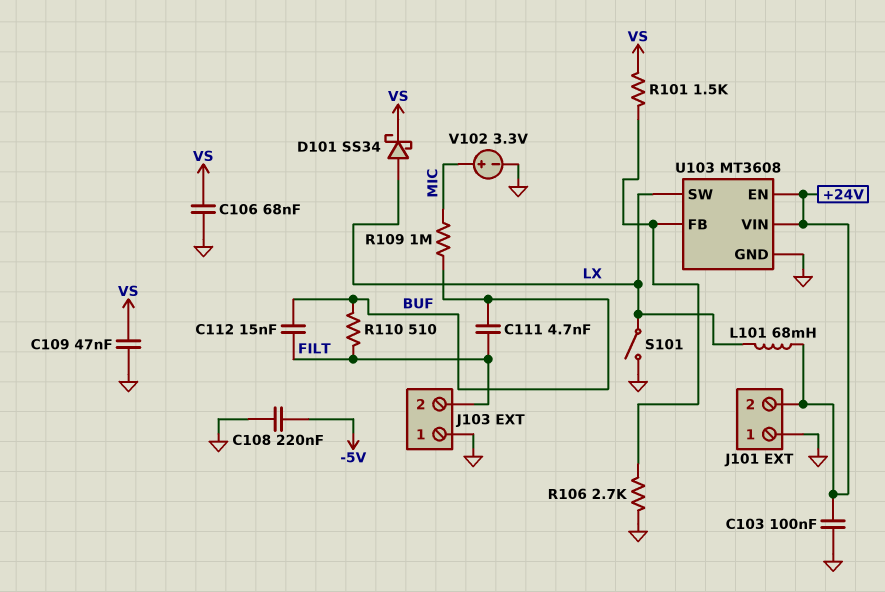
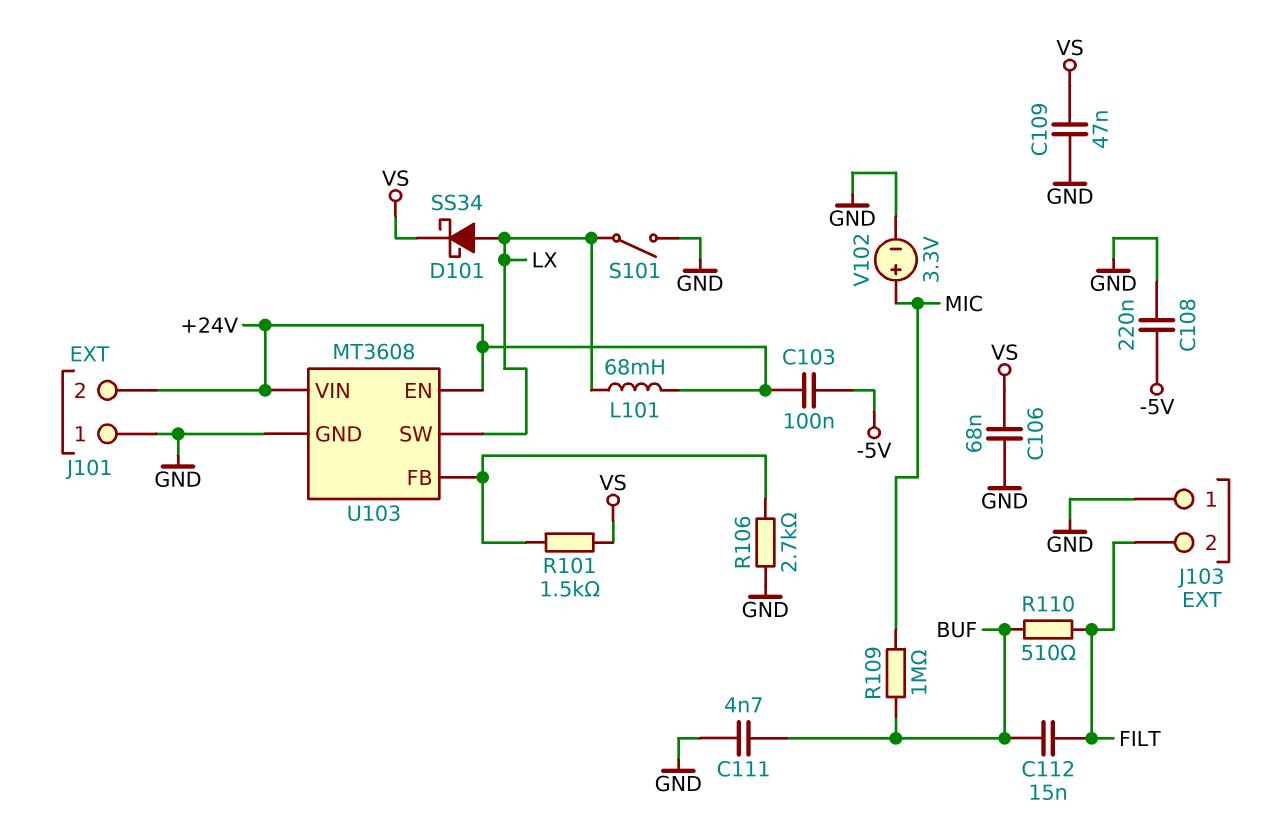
C103: 100nF (+24V, GND) -> 100nF (+24V, -5V)
C111: 4.7nF (BUF, FILT) -> 4.7nF (BUF, GND)

